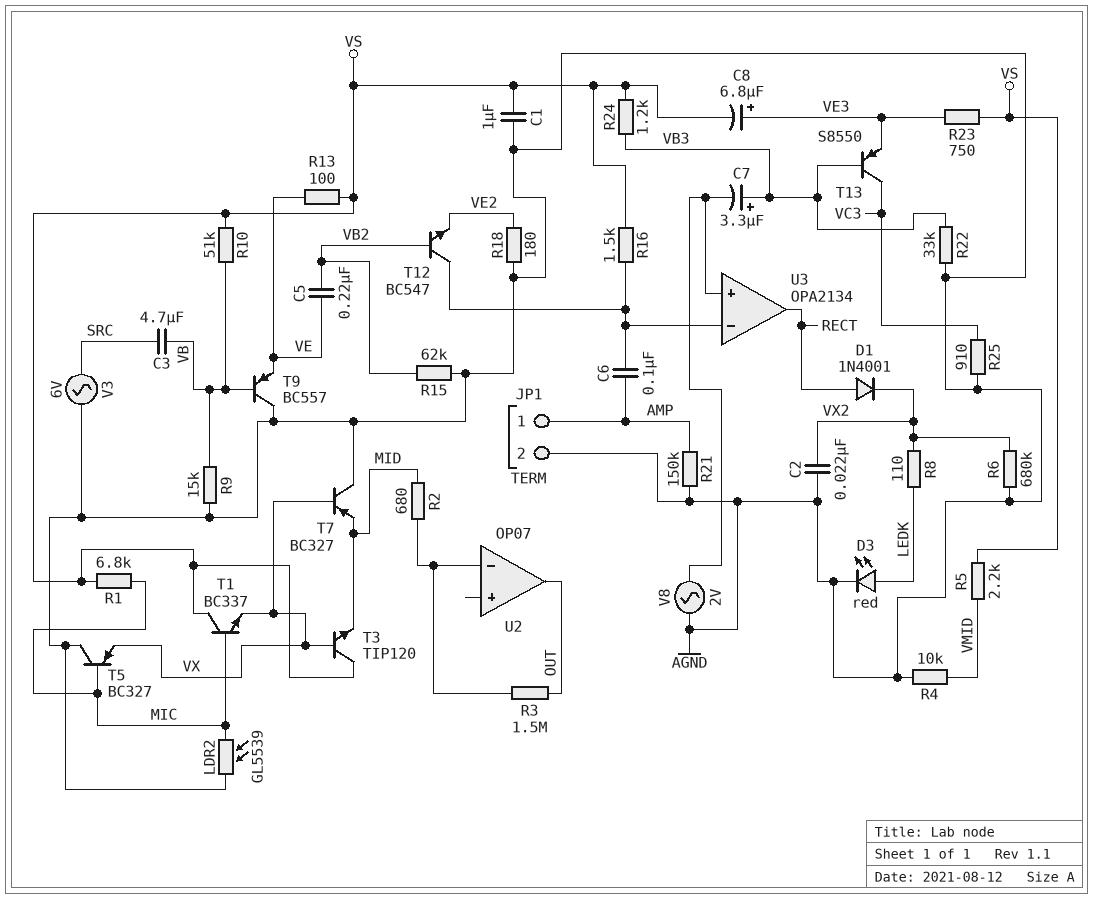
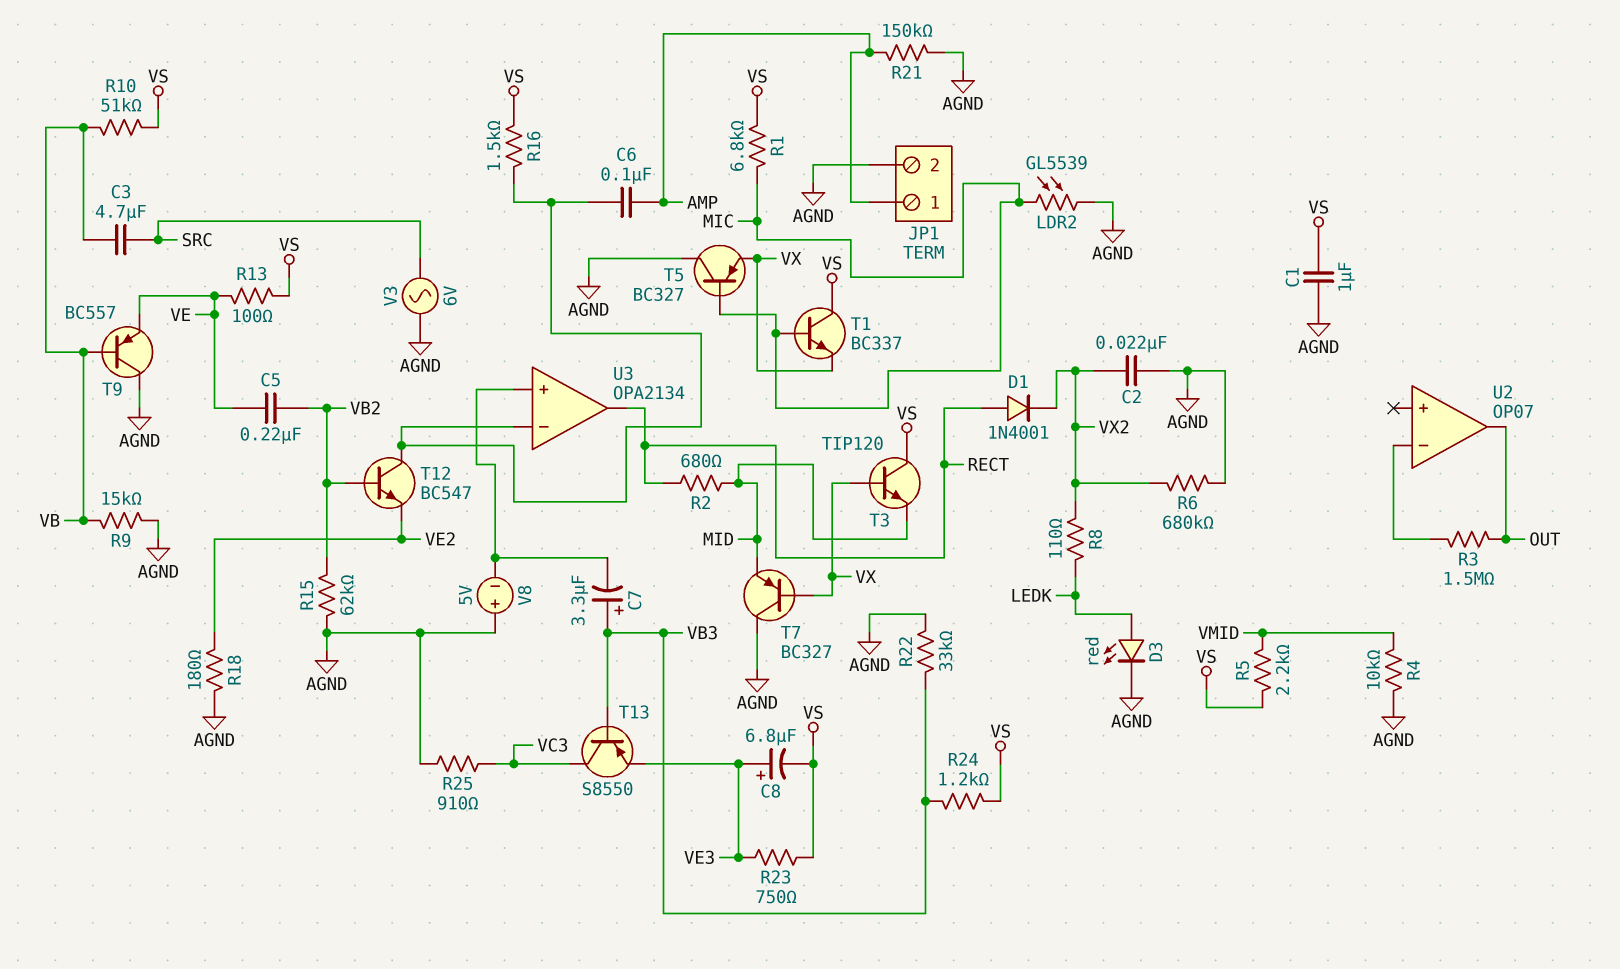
R2: 680 (MID, U2/in-) -> 680 (MID, RECT)
V8: AC 2V (AGND, U3/in+) -> 5V (plus AGND, minus U3/in+)

